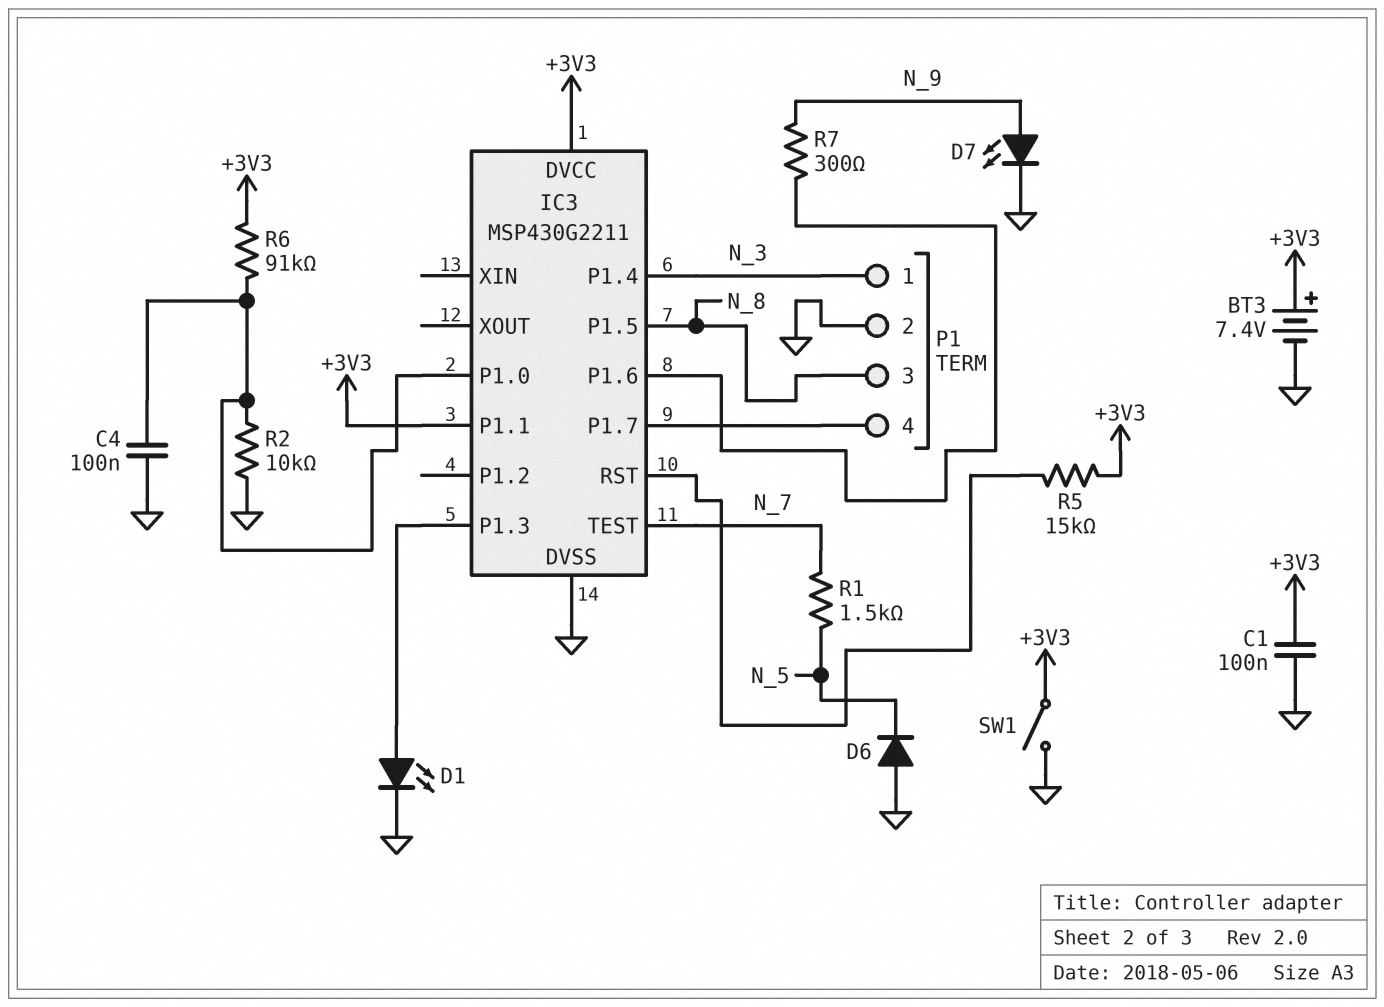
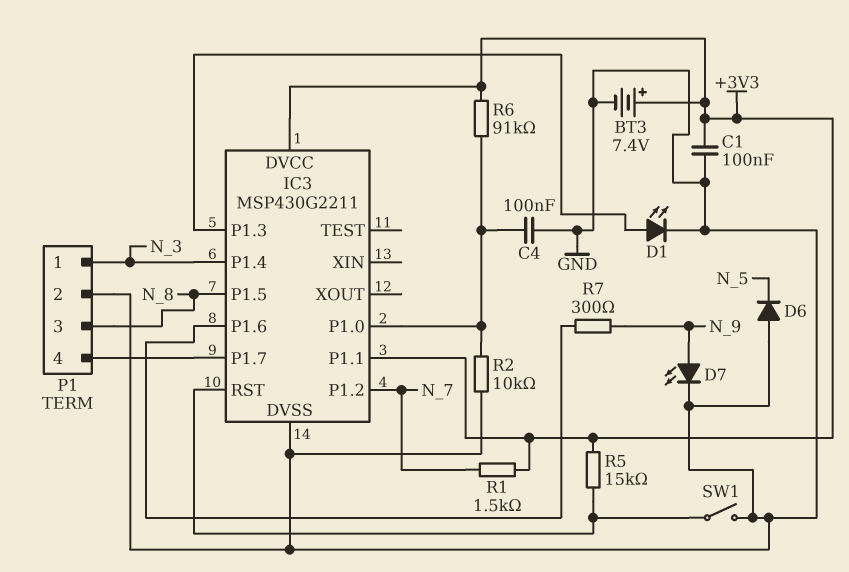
IC3 pin P1.2: none -> N_7
IC3 pin TEST: N_7 -> none
R1: 1.5k (N_5, N_7) -> 1.5k (+3V3, N_7)
SW1: switch (+3V3, GND) -> switch (GND, IC3/RST)

